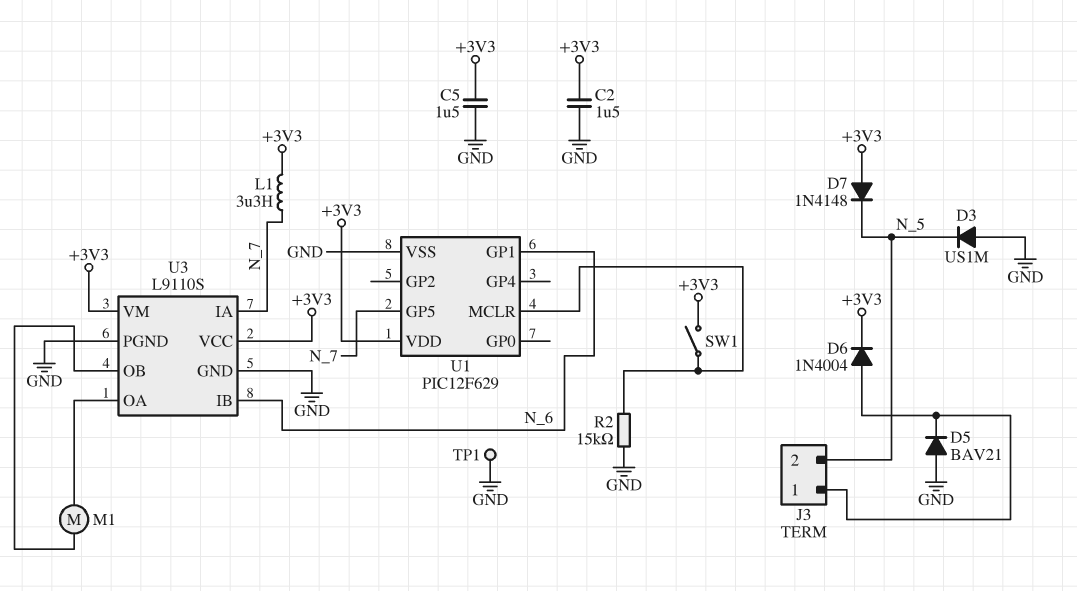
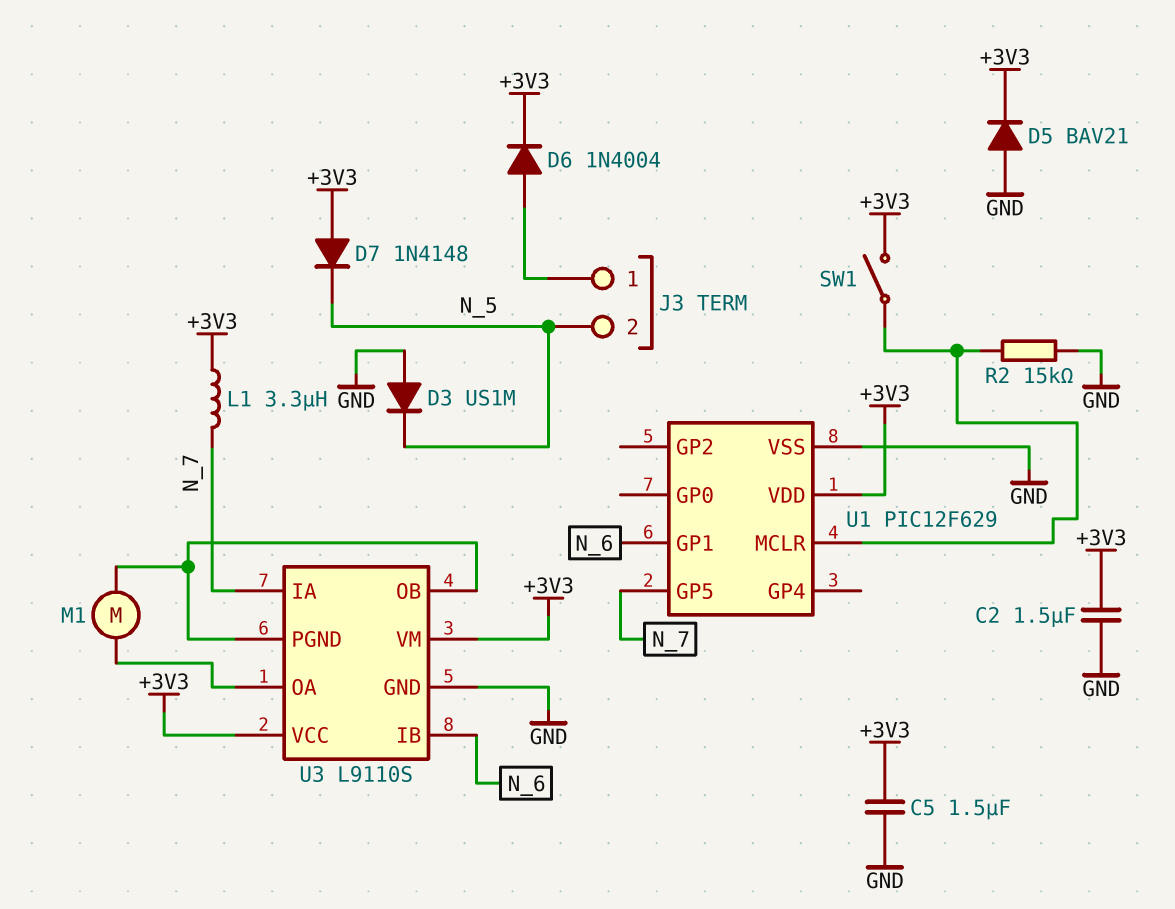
D5: diode BAV21 (A GND, K J3/1) -> diode BAV21 (A GND, K +3V3)
TP1: test point (GND) -> none
U3 pin PGND: GND -> U3/OB

